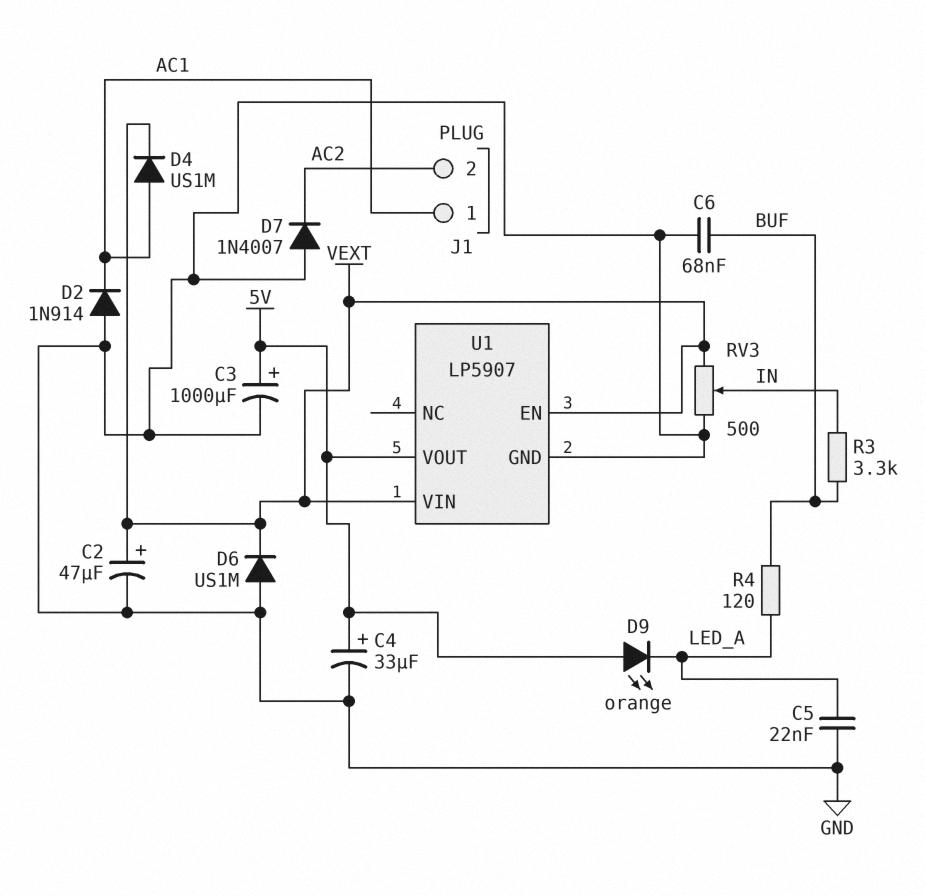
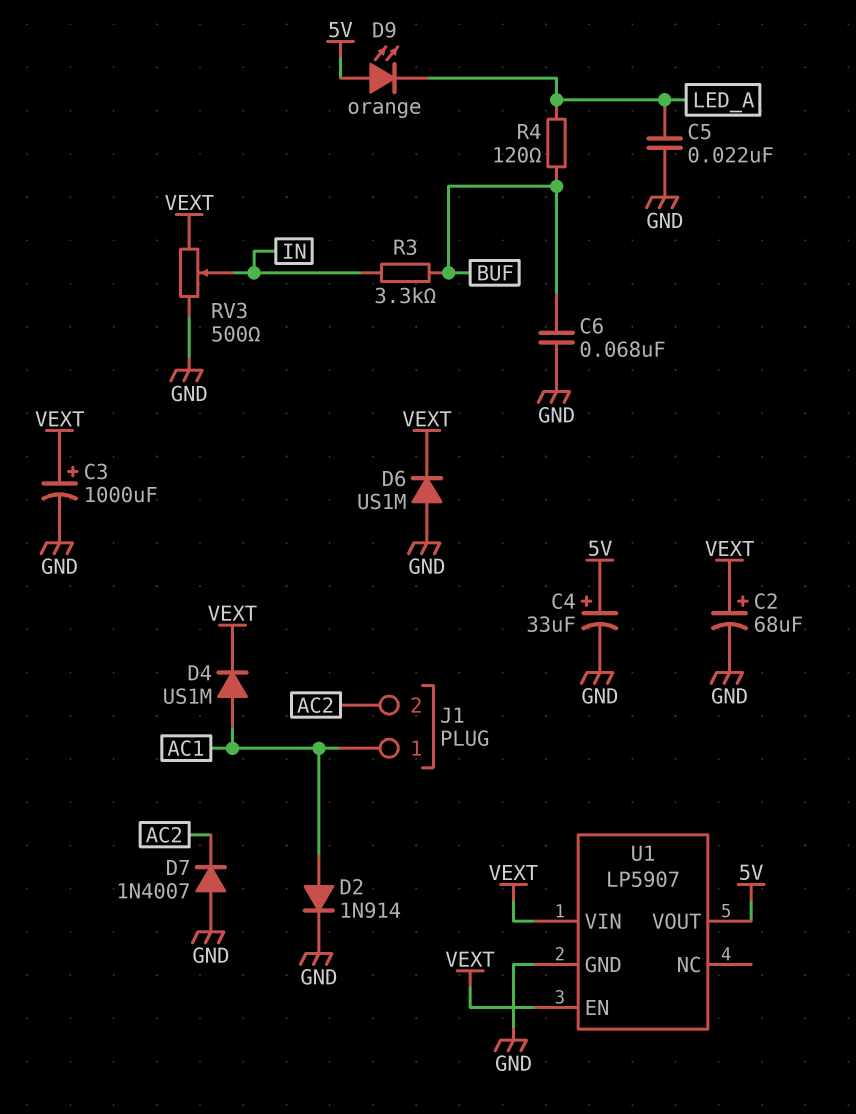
C2: 47uF (plus VEXT, minus GND) -> 68uF (plus VEXT, minus GND)
C3: 1000uF (plus 5V, minus GND) -> 1000uF (plus VEXT, minus GND)
D2: diode 1N914 (A GND, K AC1) -> diode 1N914 (A AC1, K GND)

